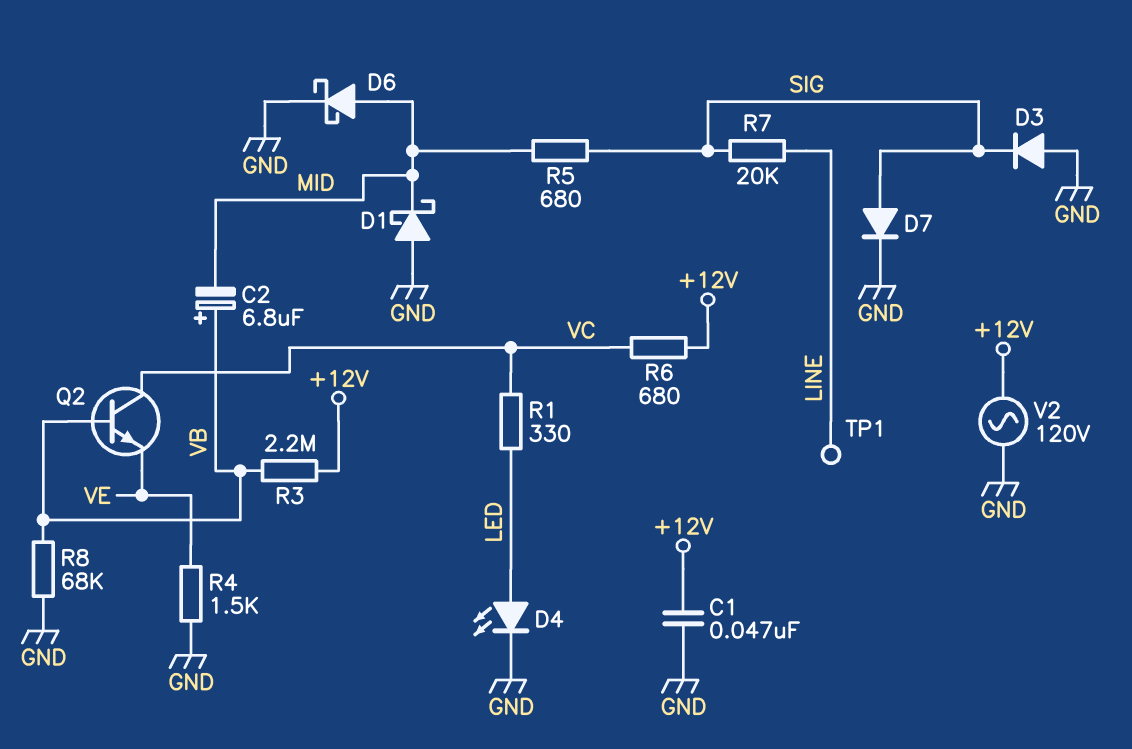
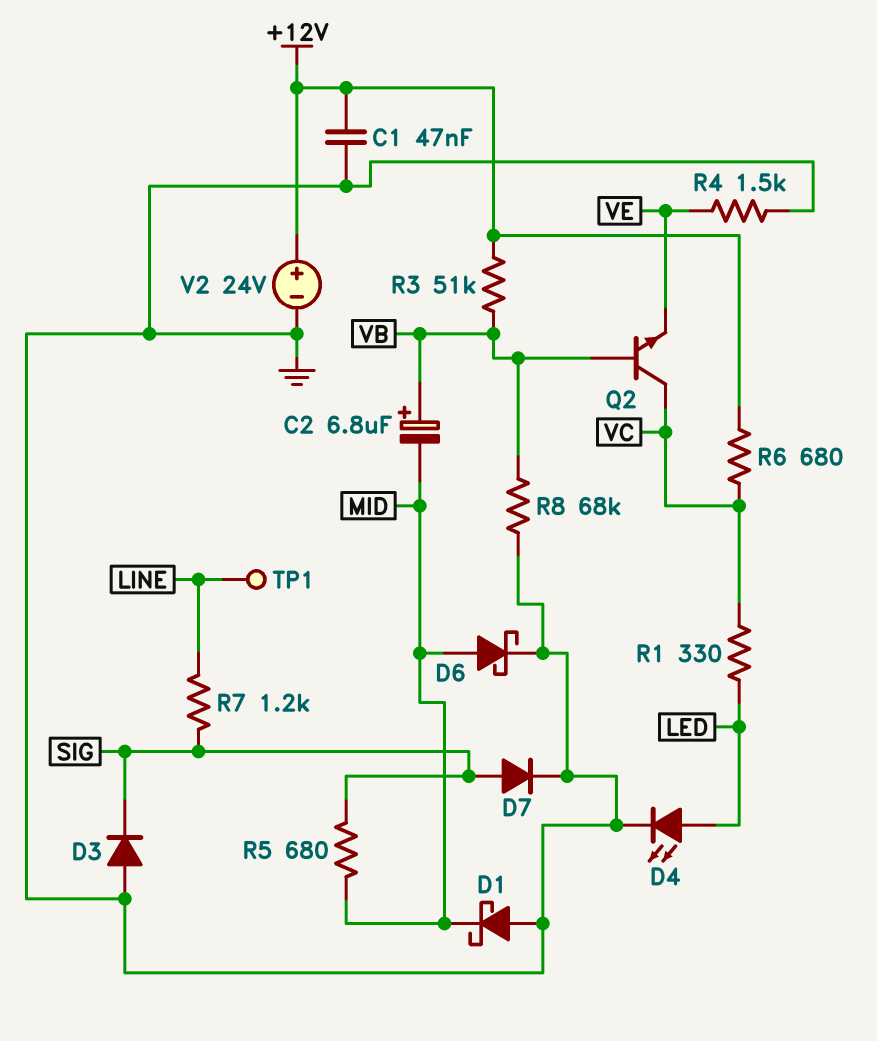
R3: 2.2M (+12V, VB) -> 51k (+12V, VB)
R7: 20k (LINE, SIG) -> 1.2k (LINE, SIG)
V2: AC 120V (+12V, GND) -> 24V (plus +12V, minus GND)

